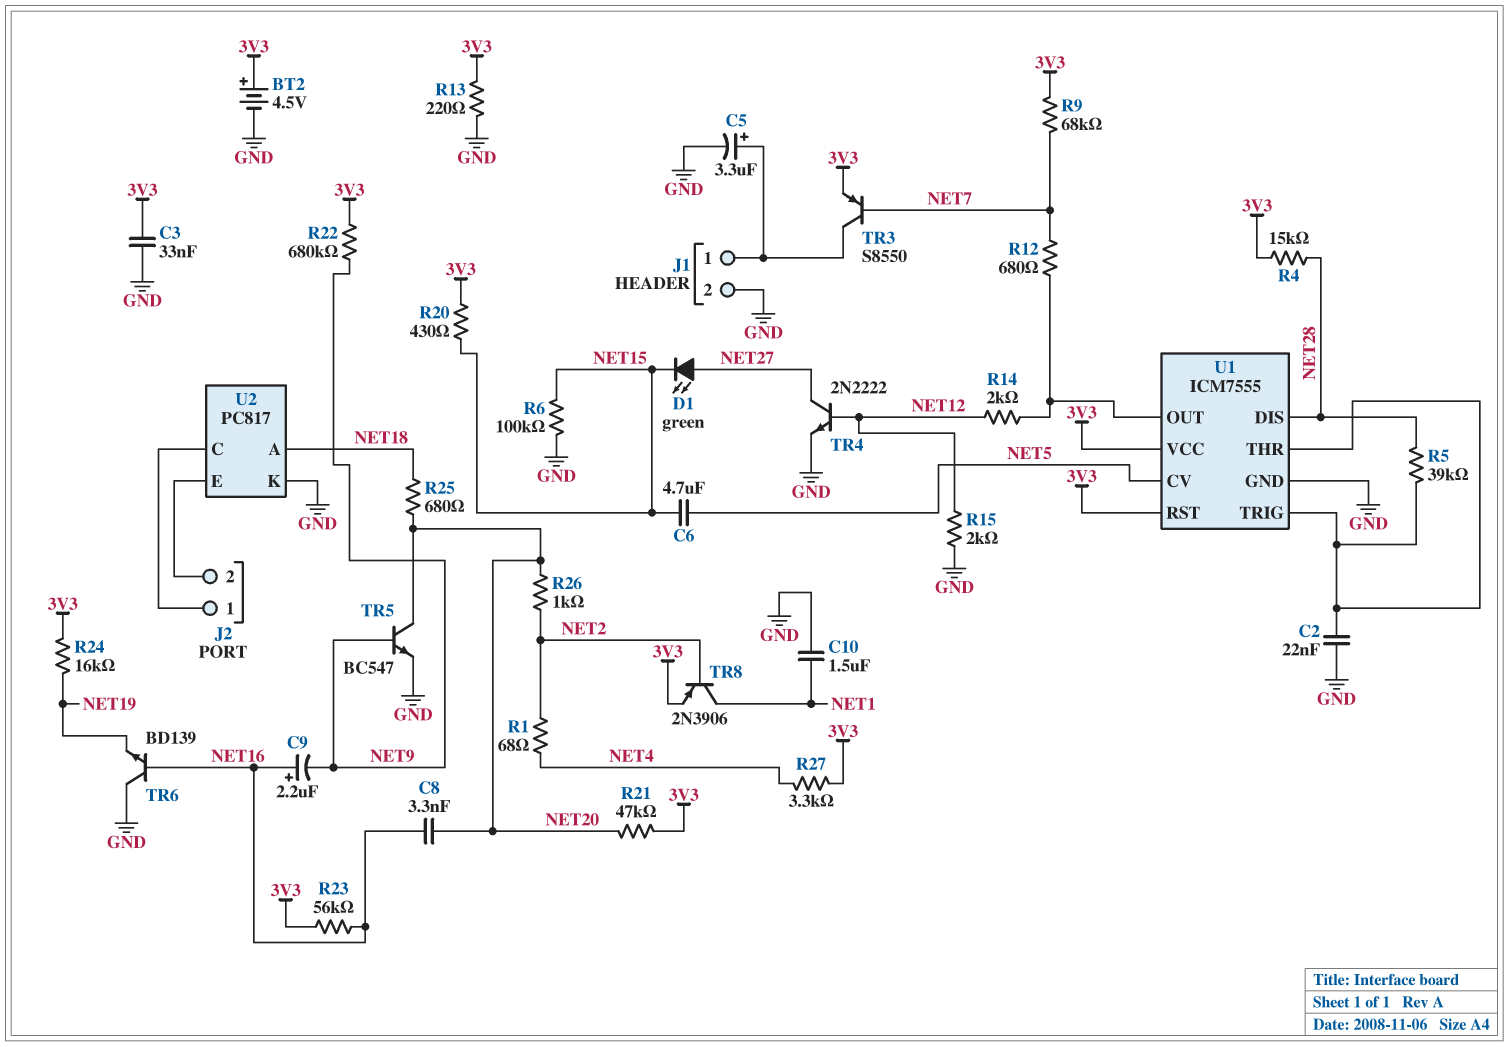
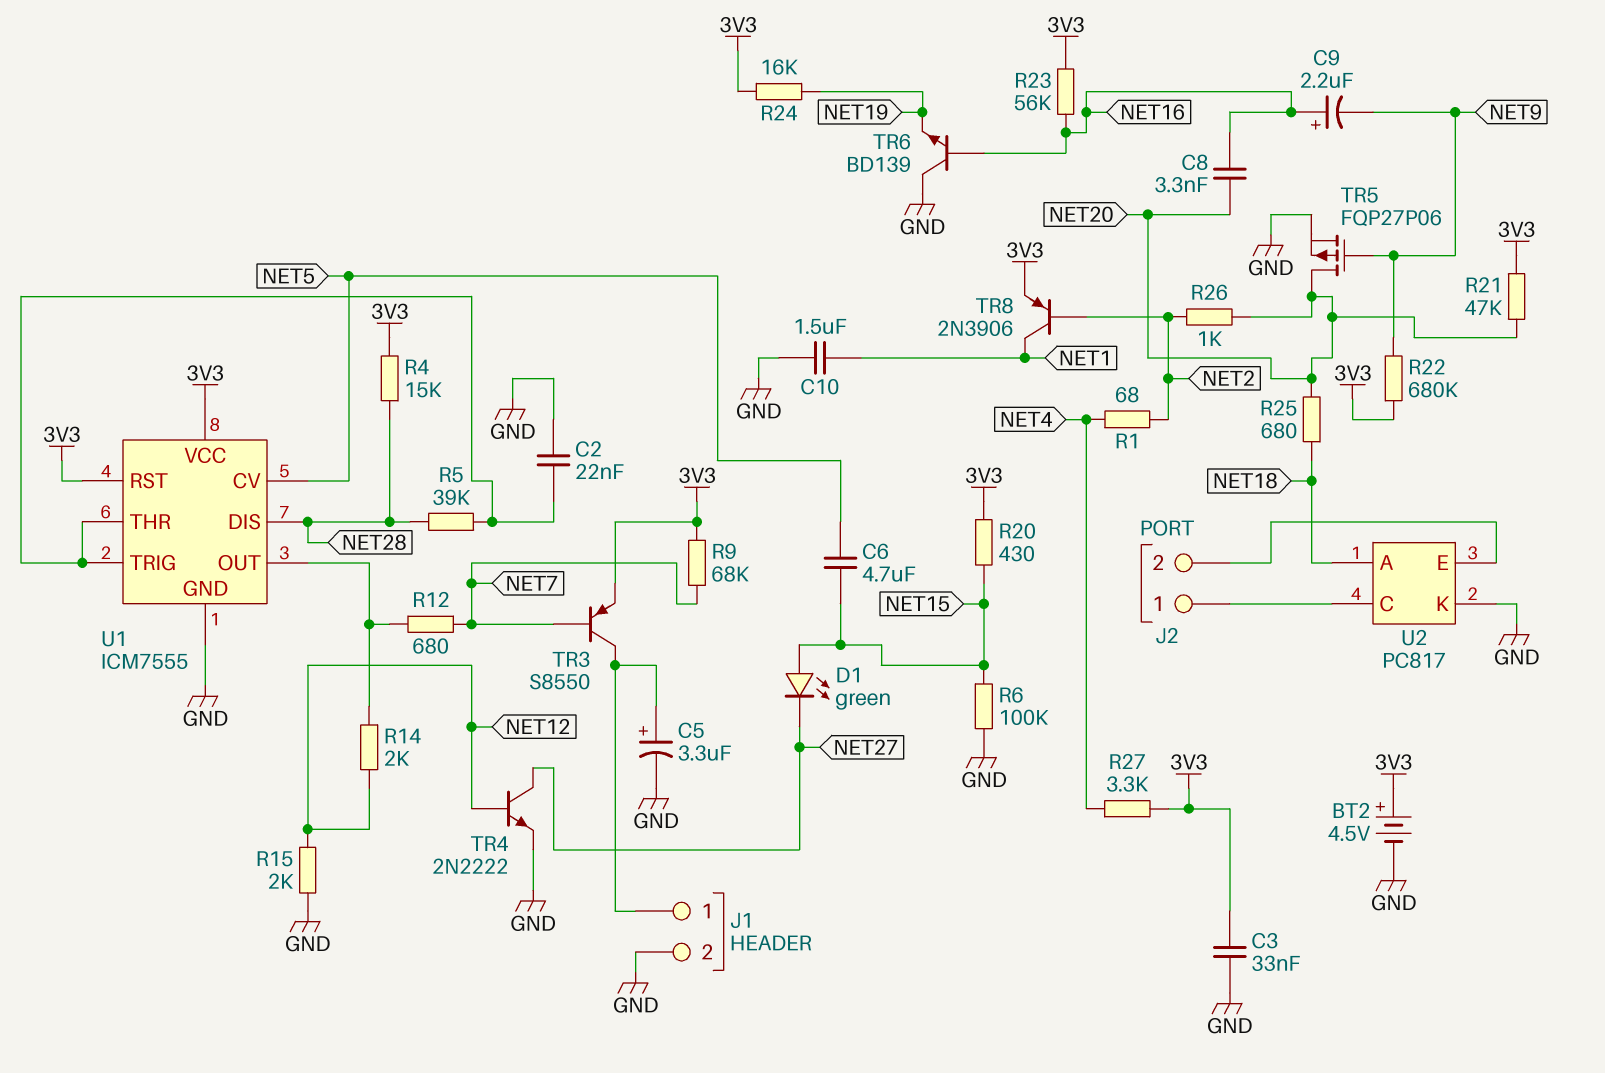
D1: LED green (A NET27, K NET15) -> LED green (A NET15, K NET27)
R13: 220 (3V3, GND) -> none
TR5: NPN BC547 (B NET9, C NET20, E GND) -> PMOS FQP27P06 (G NET9, D NET20, S GND)

